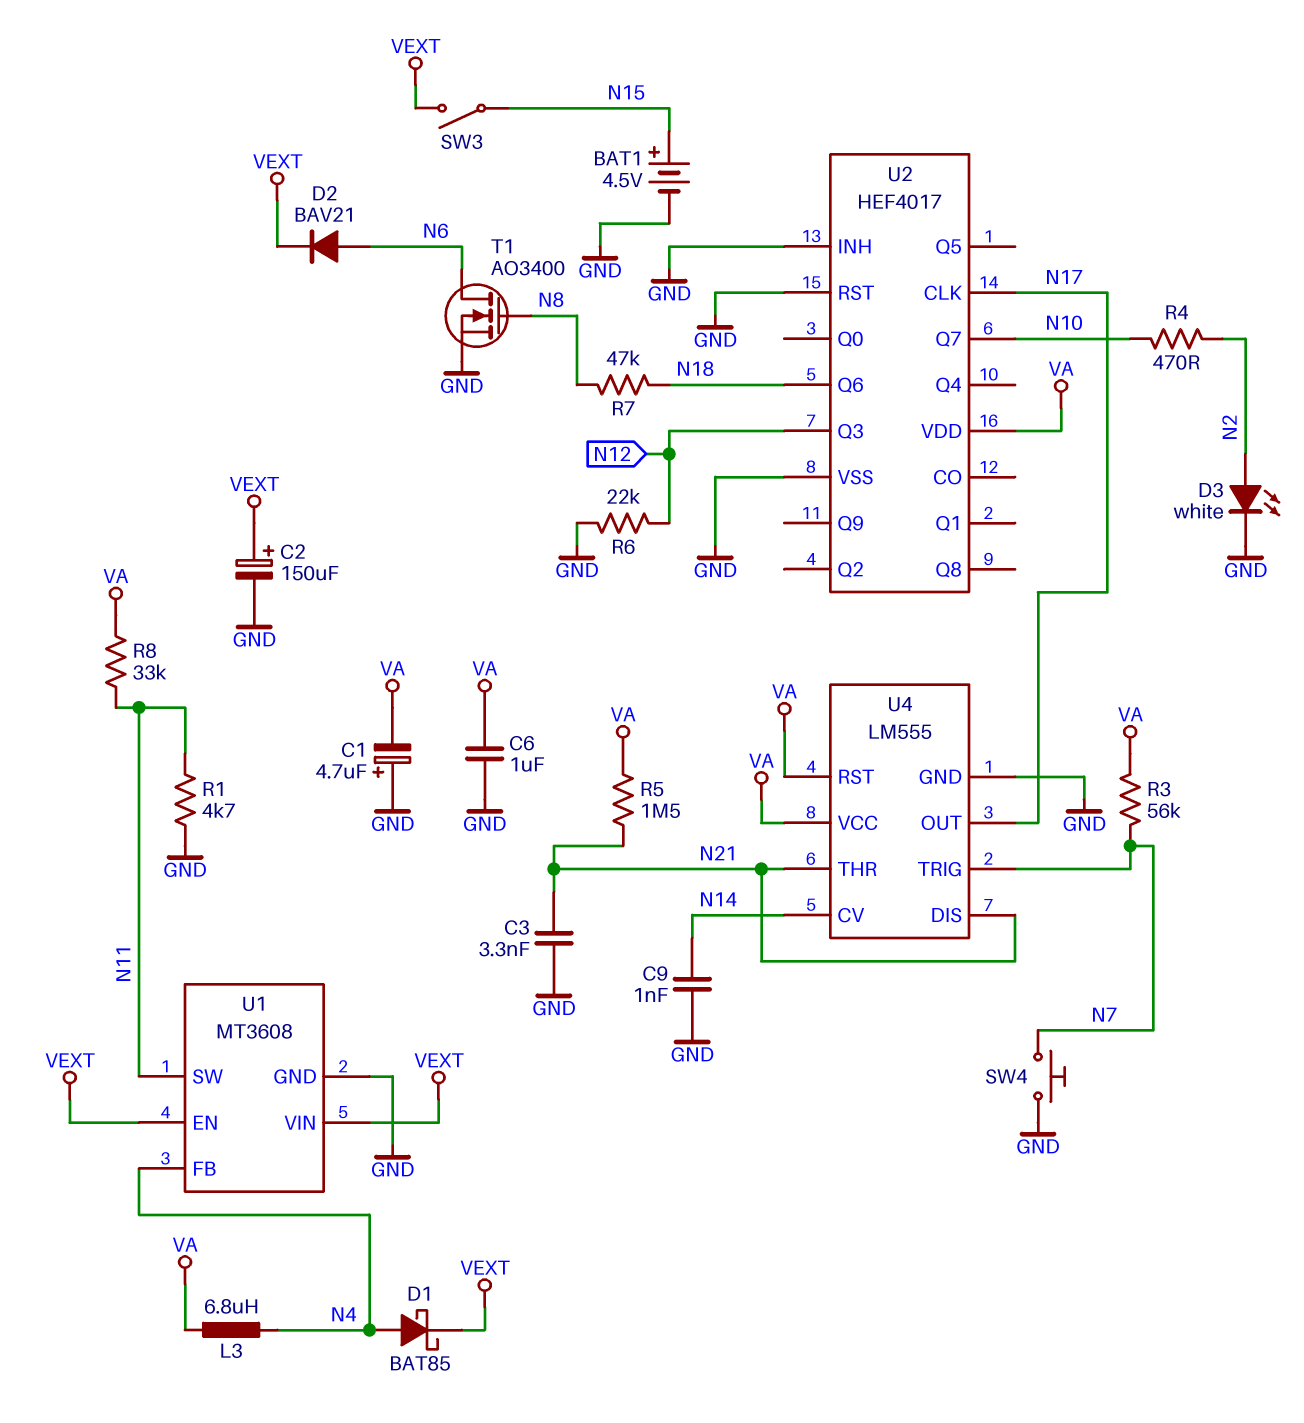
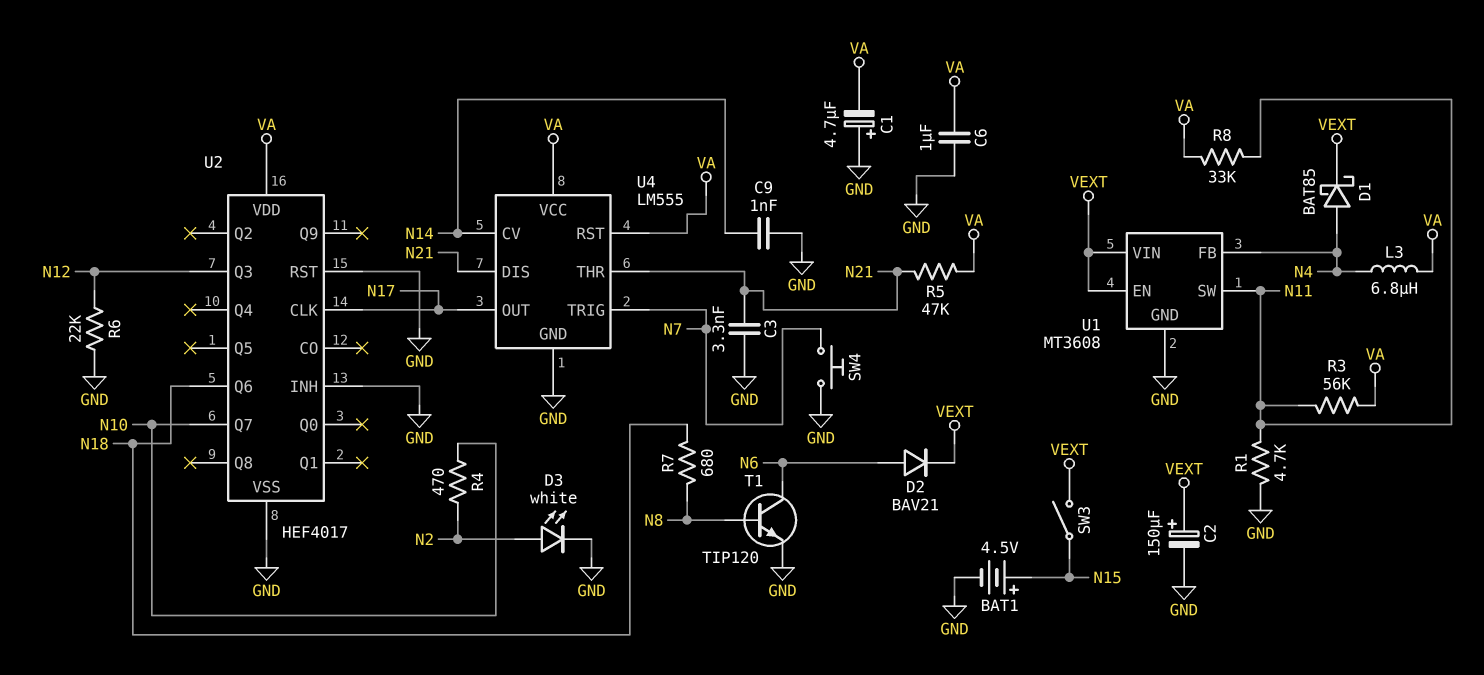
R3: 56k (N7, VA) -> 56k (N11, VA)
R5: 1.5M (N21, VA) -> 47k (N21, VA)
R7: 47k (N8, N18) -> 680 (N8, N18)
T1: NMOS AO3400 (G N8, D N6, S GND) -> NPN TIP120 (B N8, C N6, E GND)

